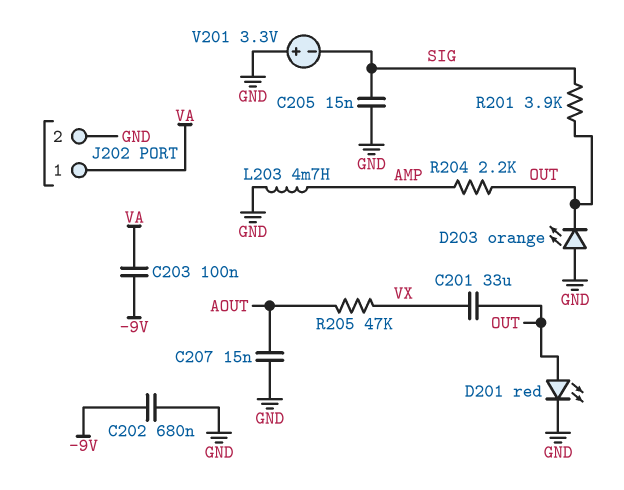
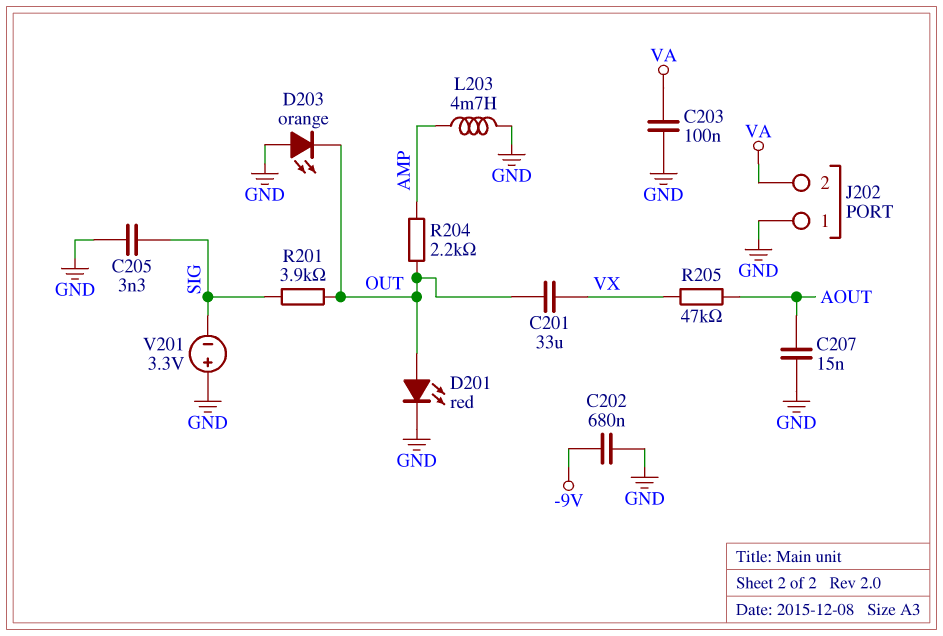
C203: 100nF (-9V, VA) -> 100nF (GND, VA)
C205: 15nF (GND, SIG) -> 3.3nF (GND, SIG)
J202 pin 1: VA -> GND
J202 pin 2: GND -> VA

